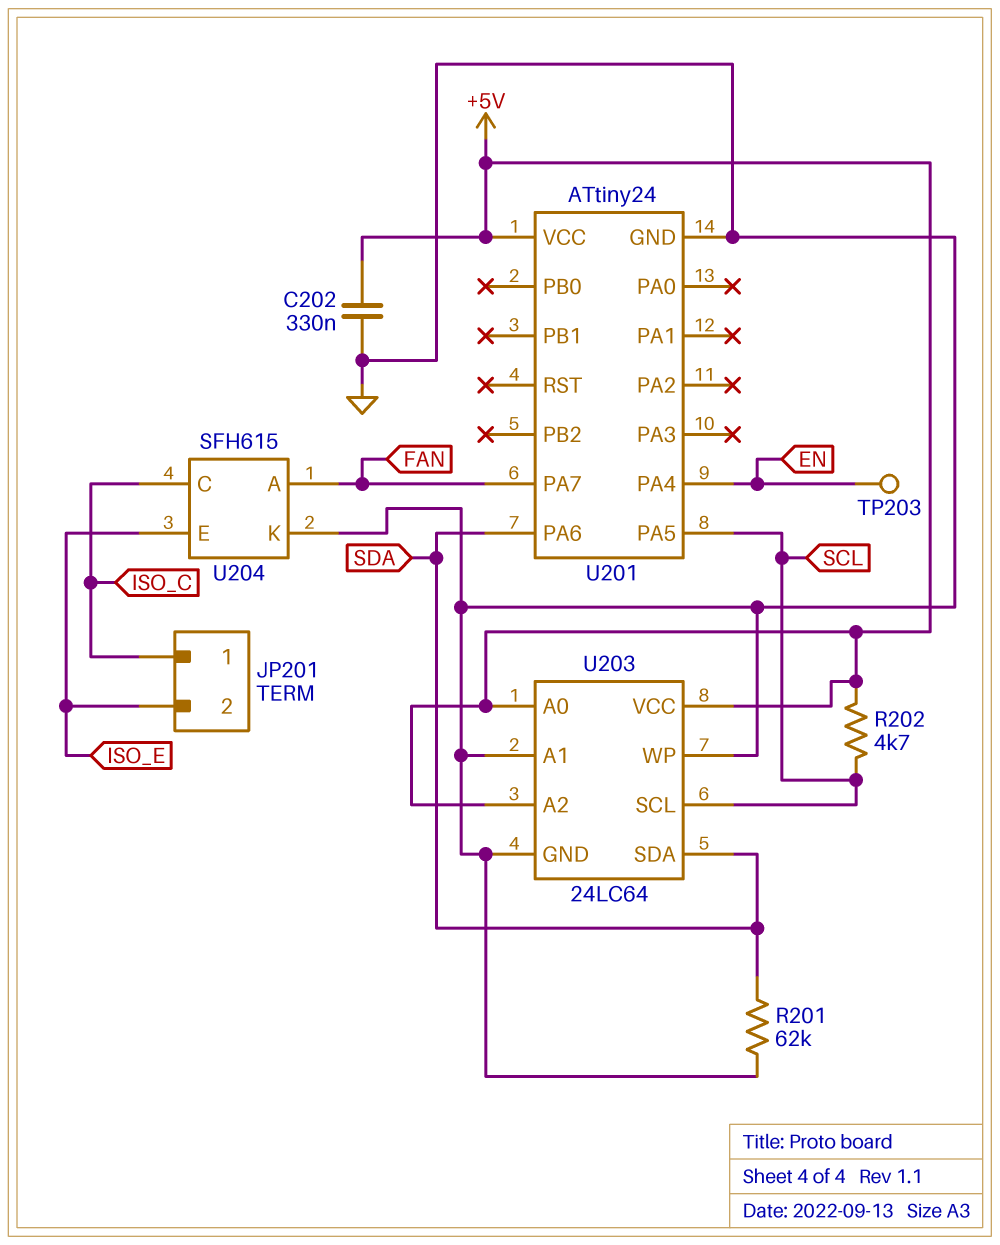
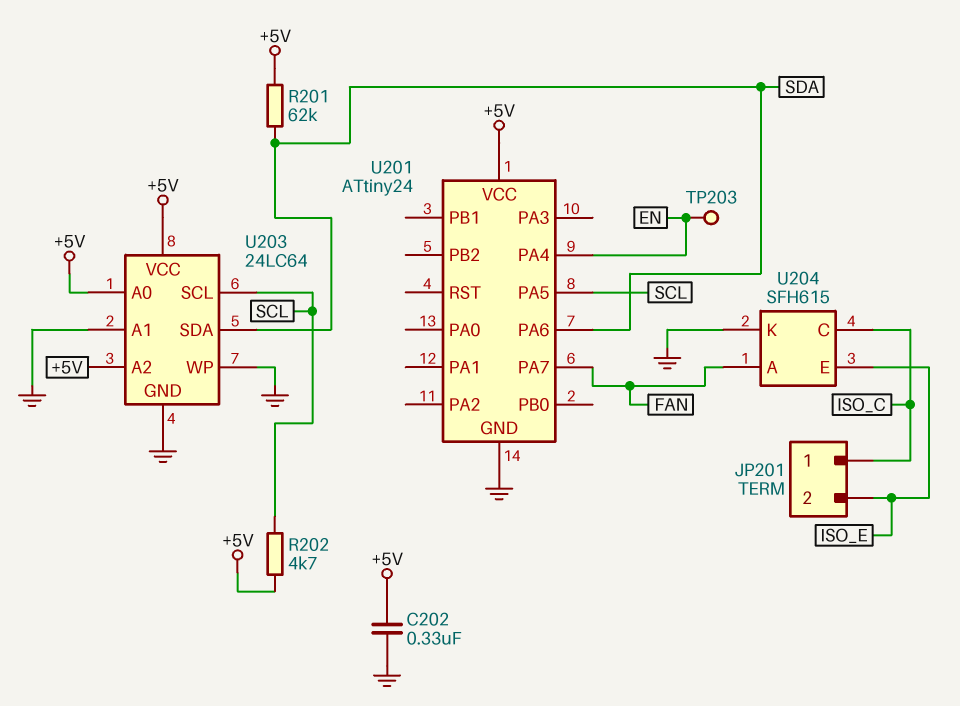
R201: 62k (GND, SDA) -> 62k (+5V, SDA)

